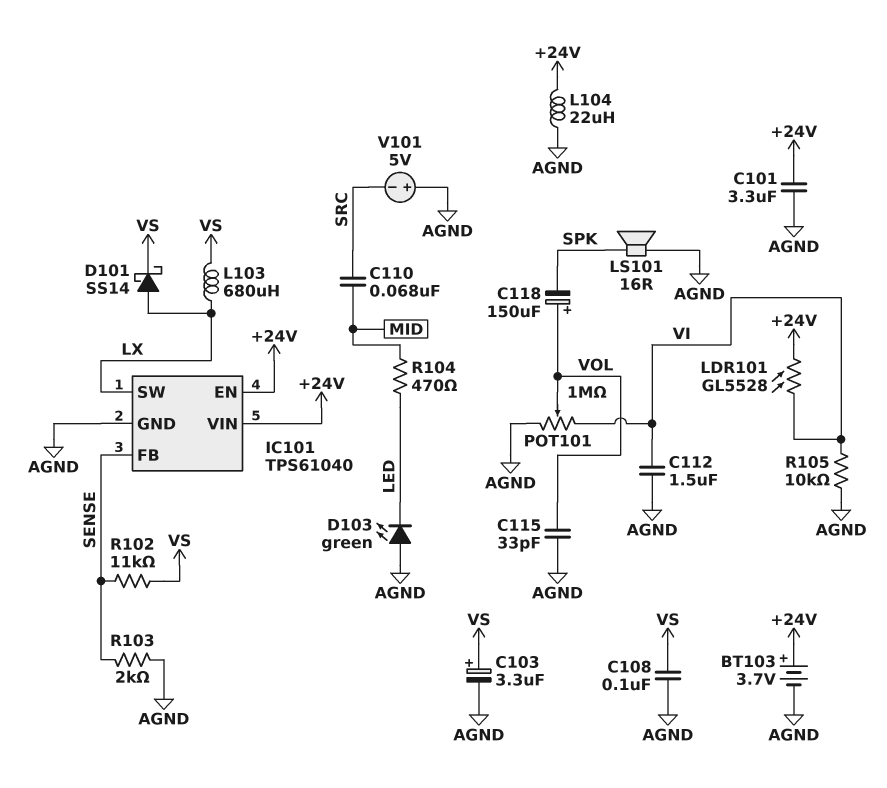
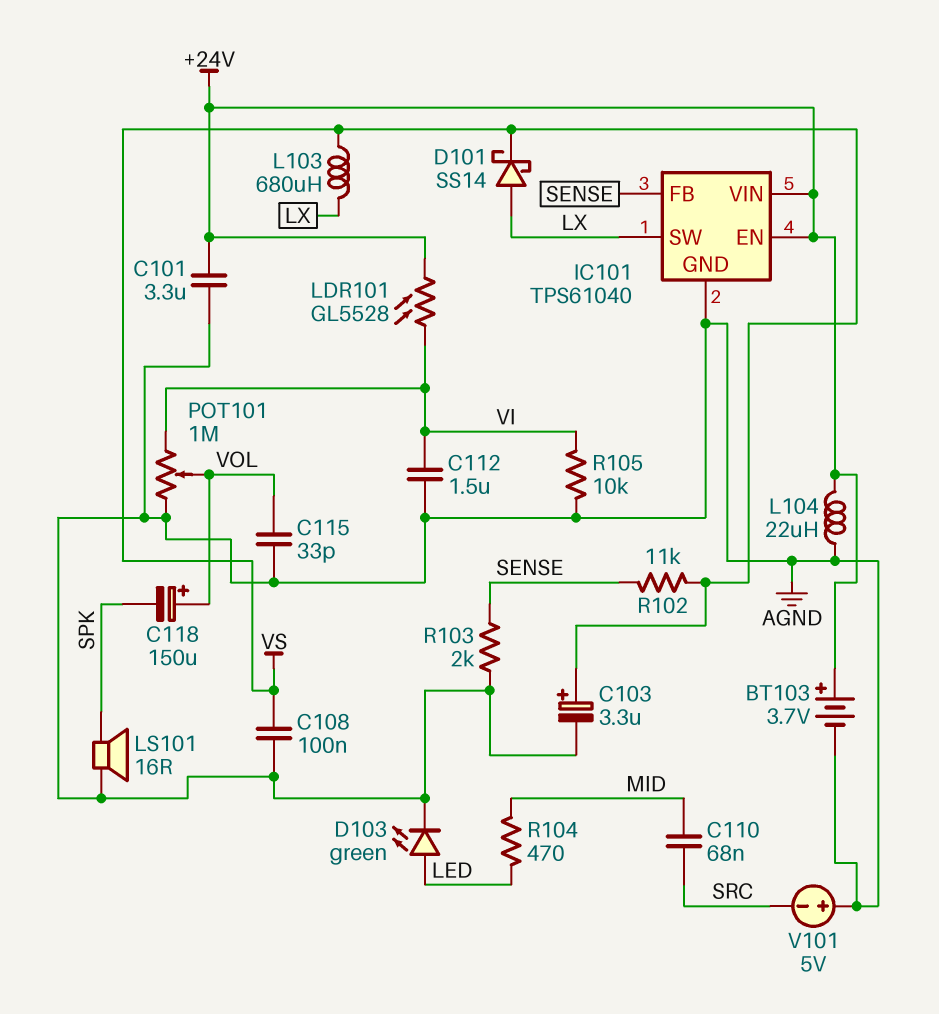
D103: LED green (A AGND, K LED) -> LED green (A LED, K AGND)

